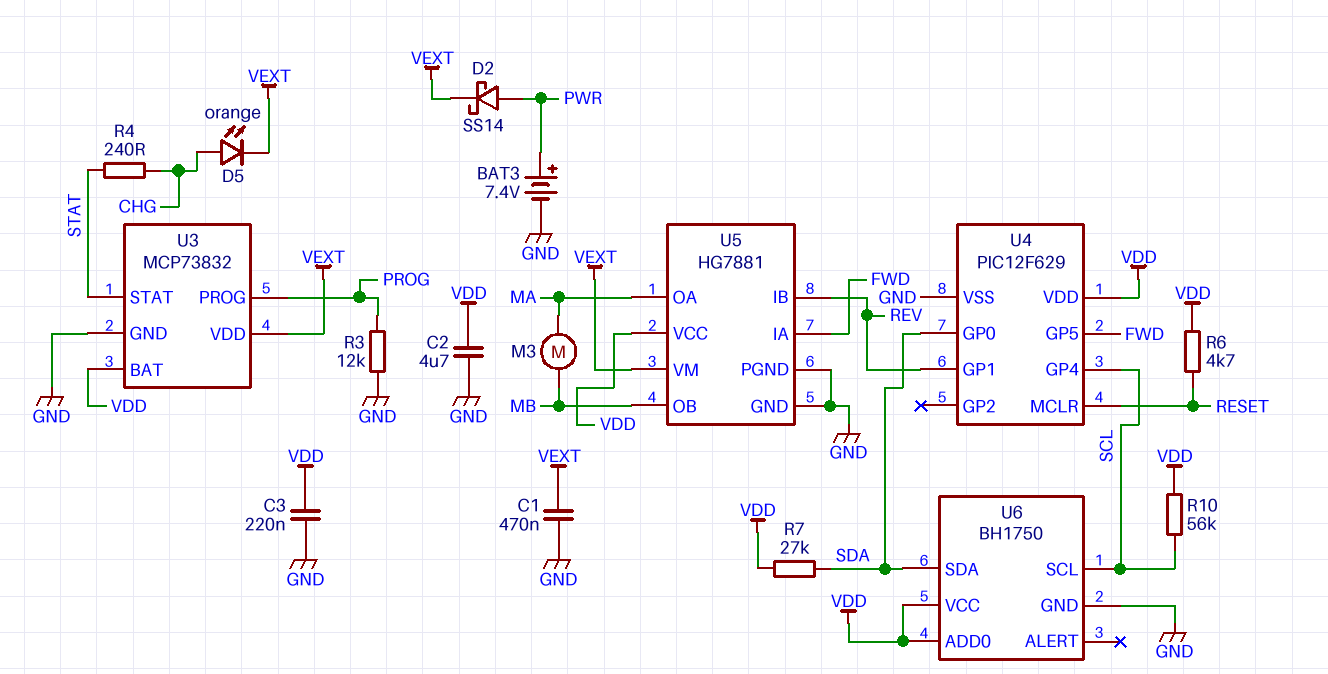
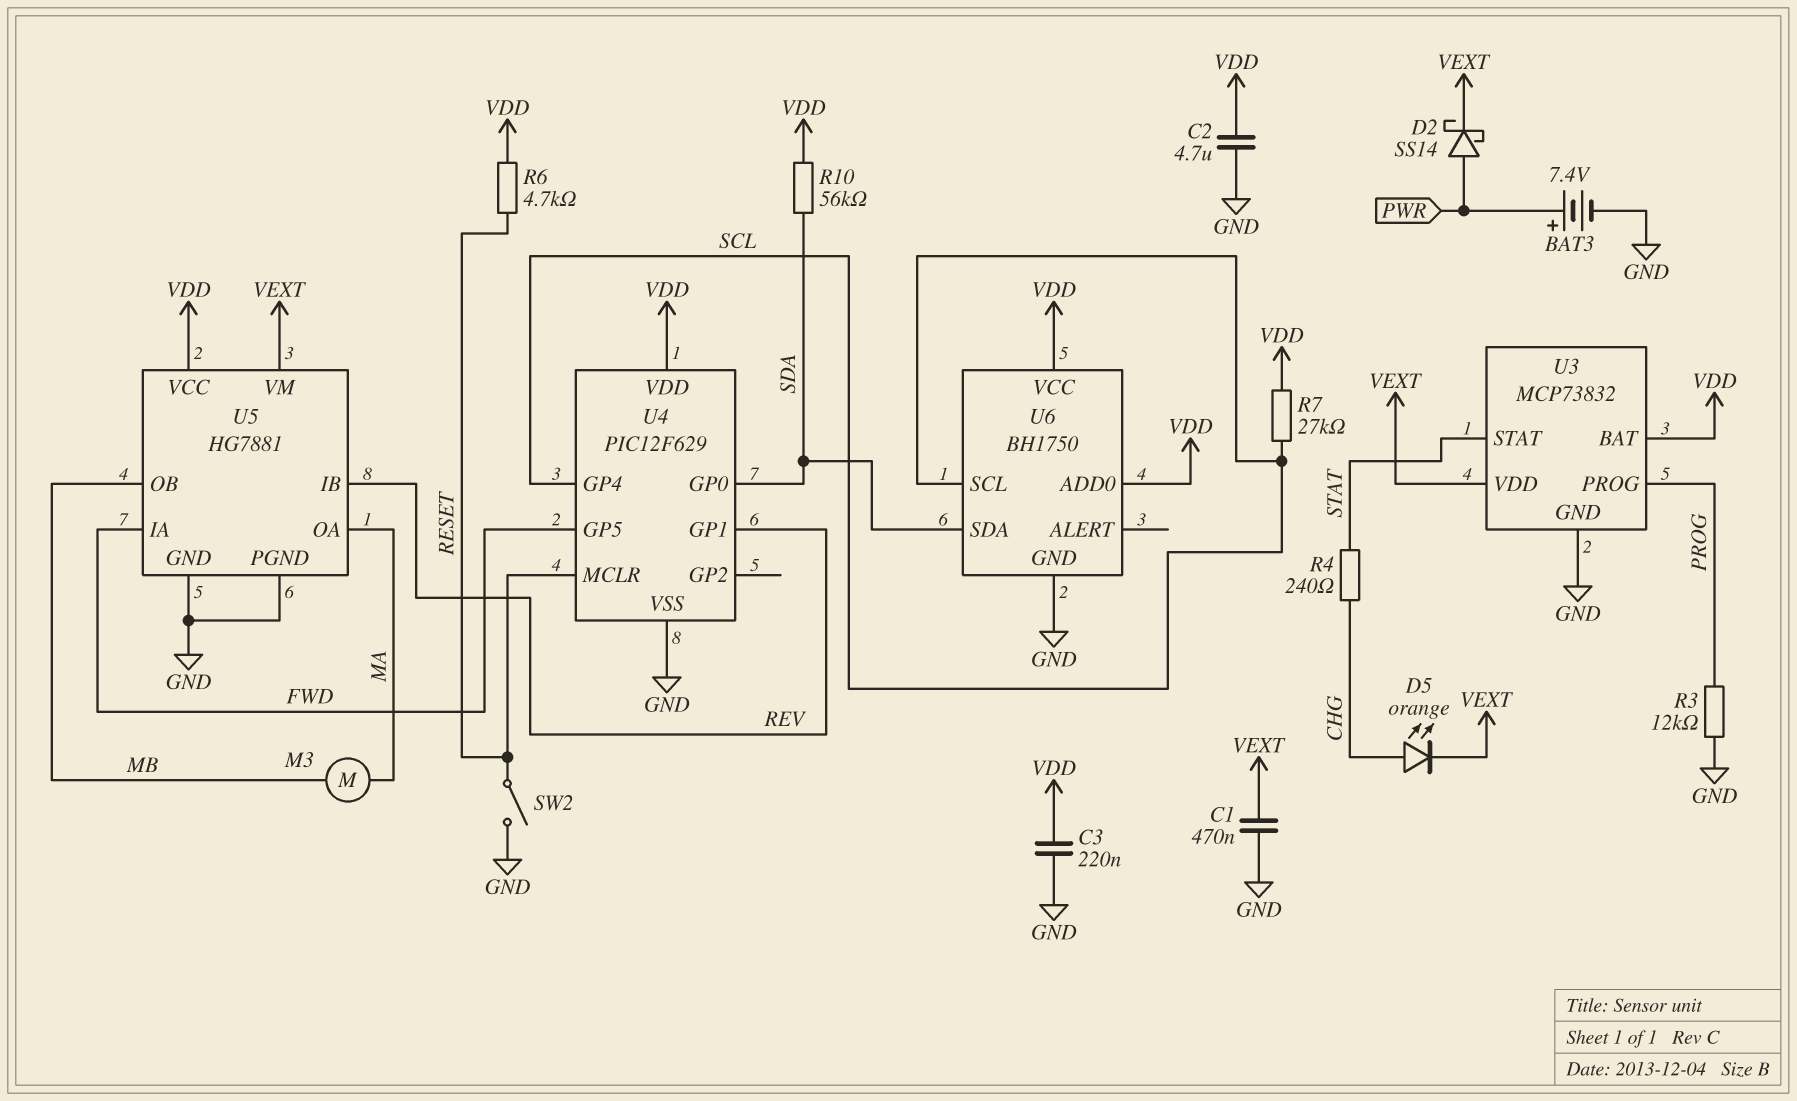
R7: 27k (SDA, VDD) -> 27k (SCL, VDD)
R10: 56k (SCL, VDD) -> 56k (SDA, VDD)
SW2: none -> switch (GND, RESET)

